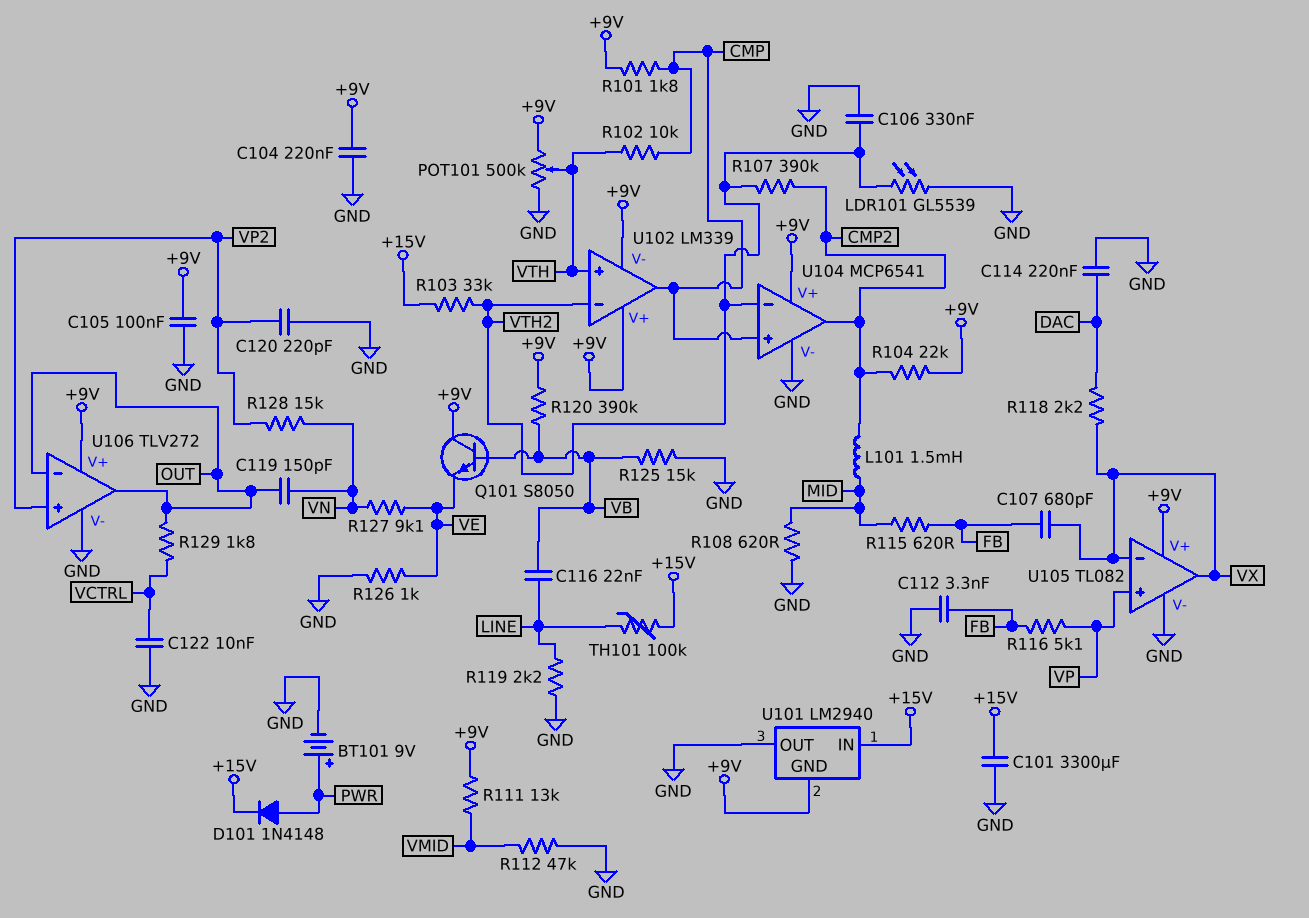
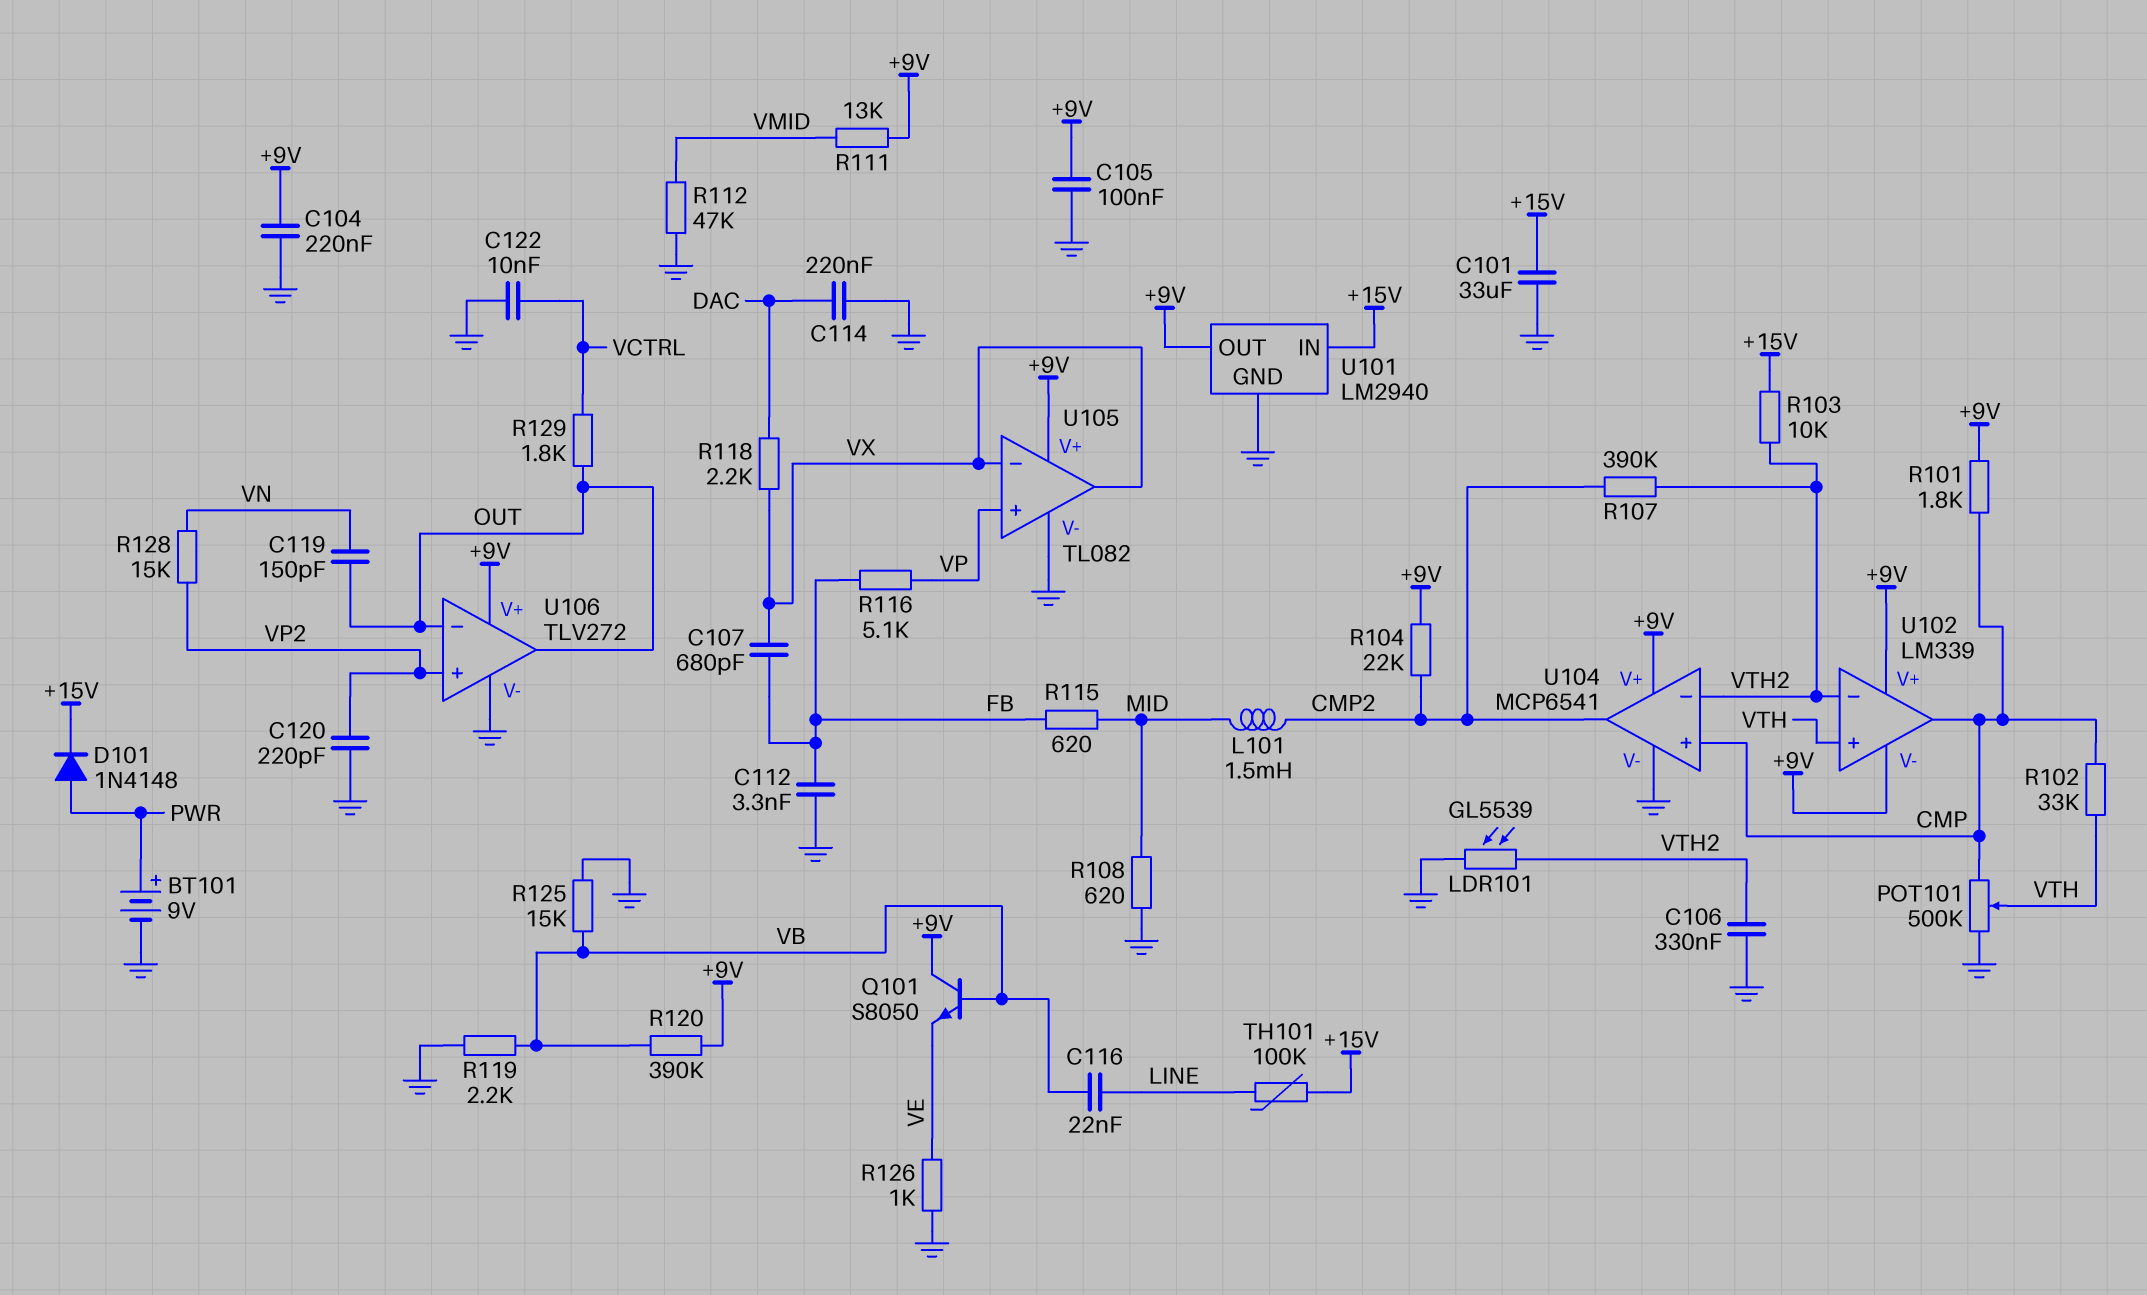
C101: 3300uF (+15V, GND) -> 33uF (+15V, GND)
POT101: 500k (+9V, GND, wiper VTH) -> 500k (CMP, GND, wiper VTH)
R102: 10k (CMP, VTH) -> 33k (CMP, VTH)
R103: 33k (+15V, VTH2) -> 10k (+15V, VTH2)
R119: 2.2k (GND, LINE) -> 2.2k (GND, VB)
R127: 9.1k (VE, VN) -> none
U101 pin GND: +9V -> GND
U101 pin OUT: GND -> +9V

